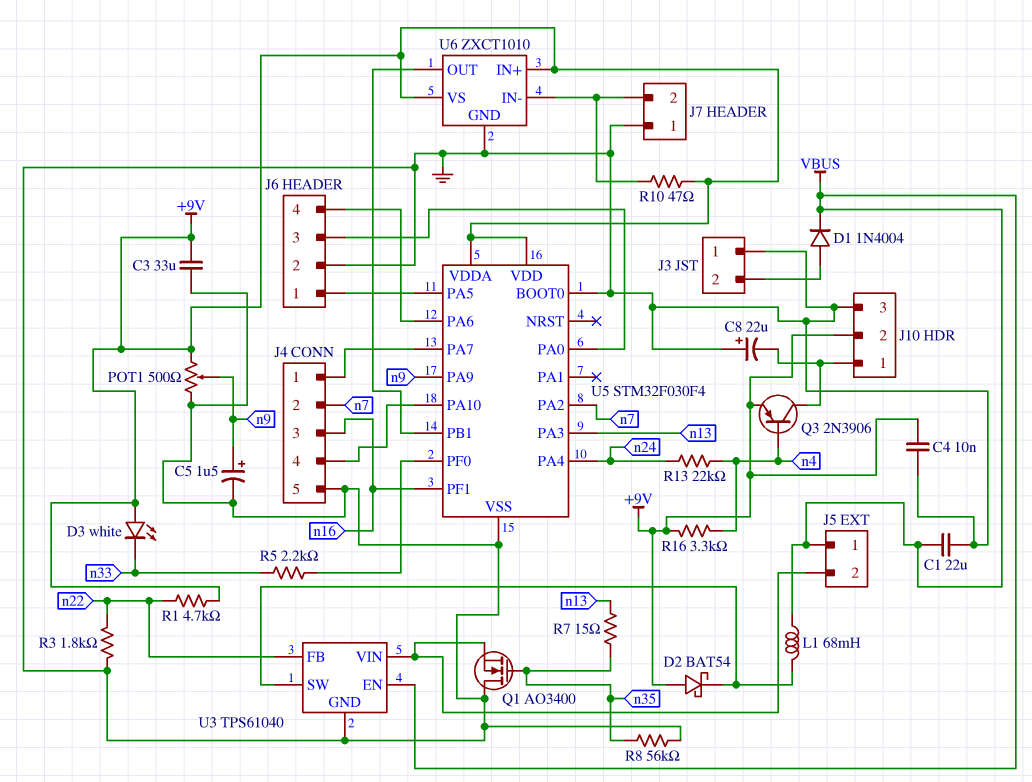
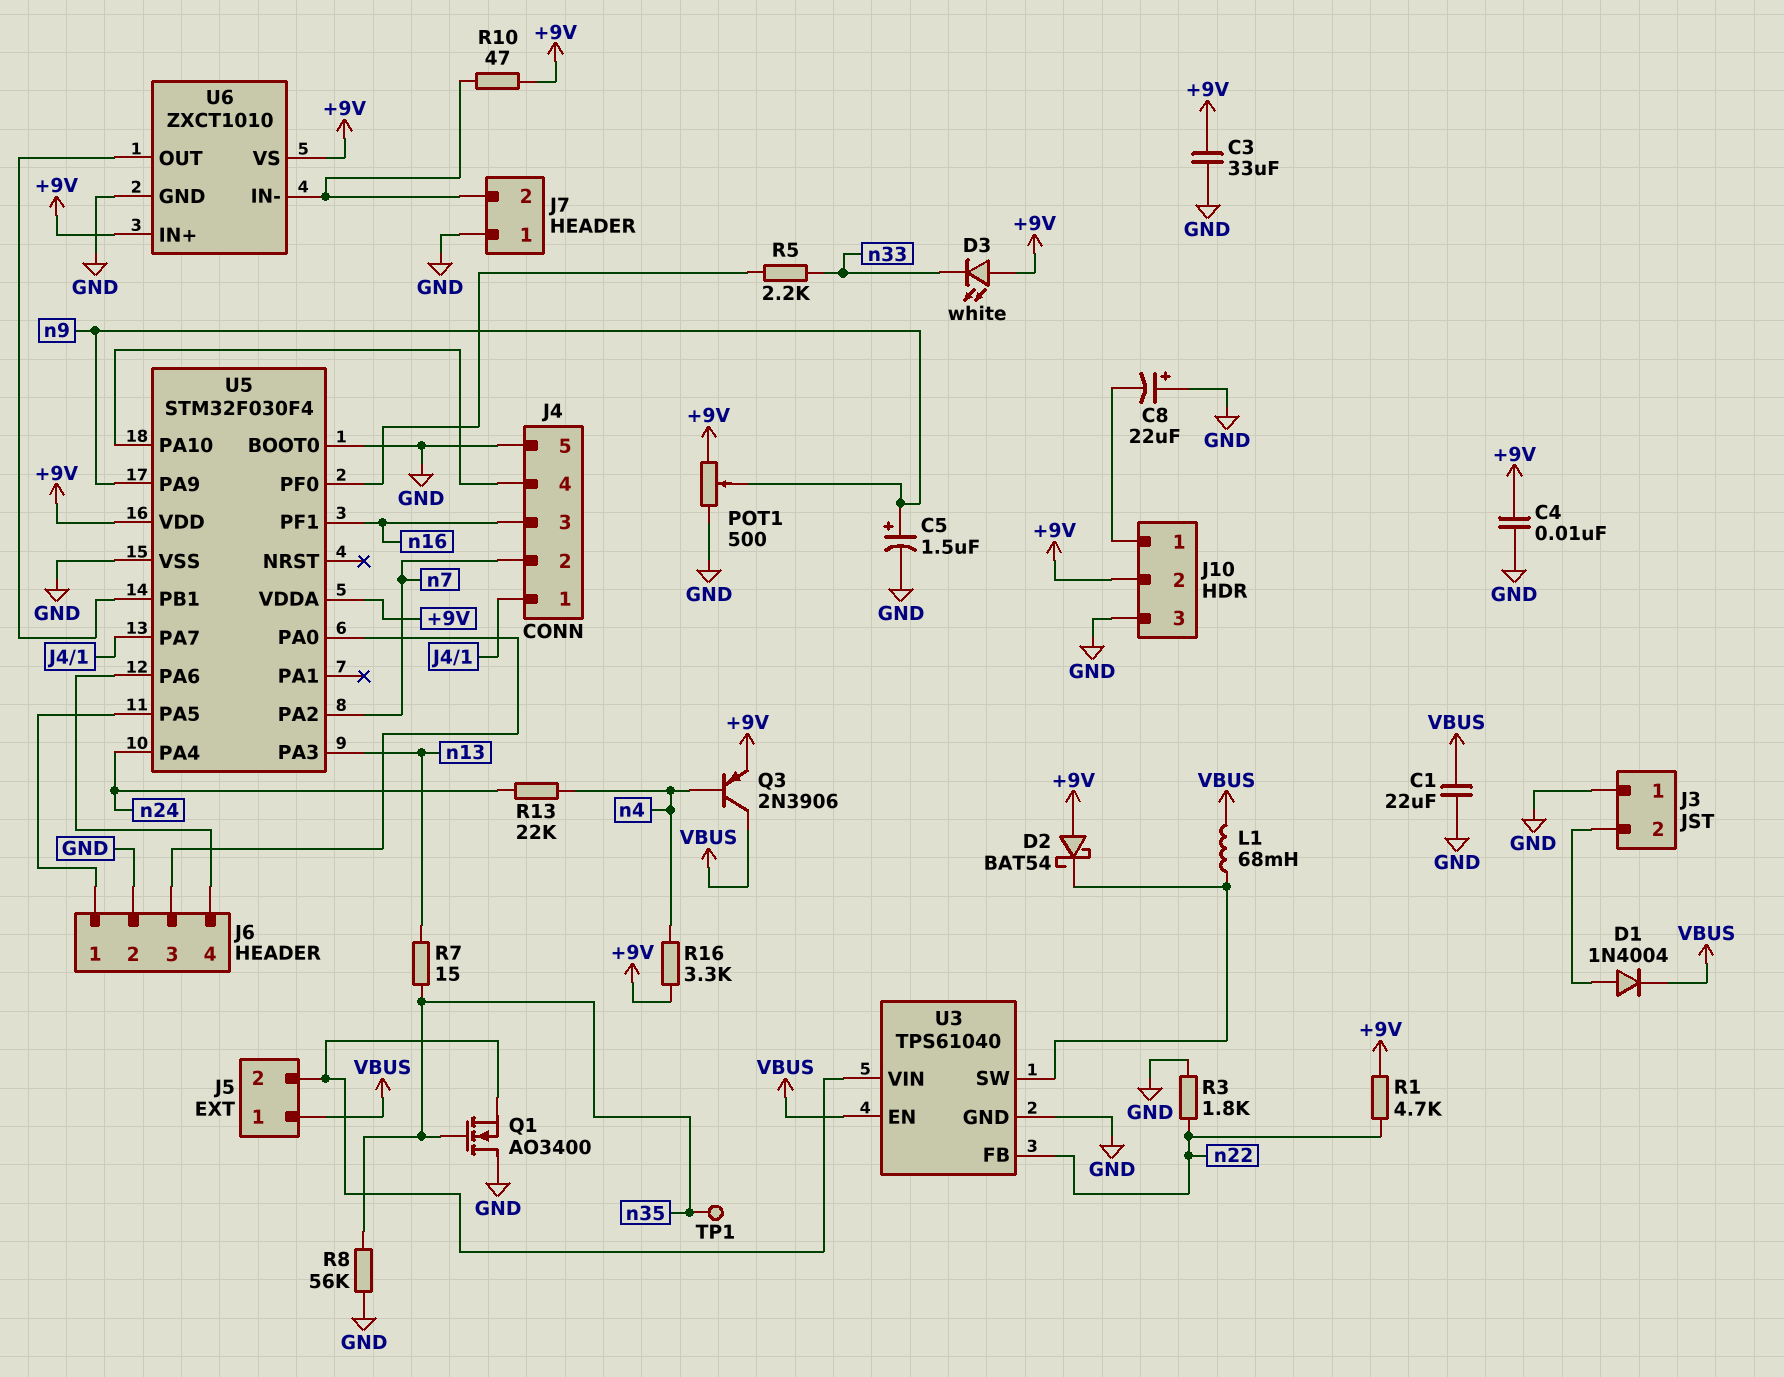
Q3: PNP 2N3906 (B n4, C J10/1, E +9V) -> PNP 2N3906 (B n4, C VBUS, E +9V)
TP1: none -> test point (n35)

